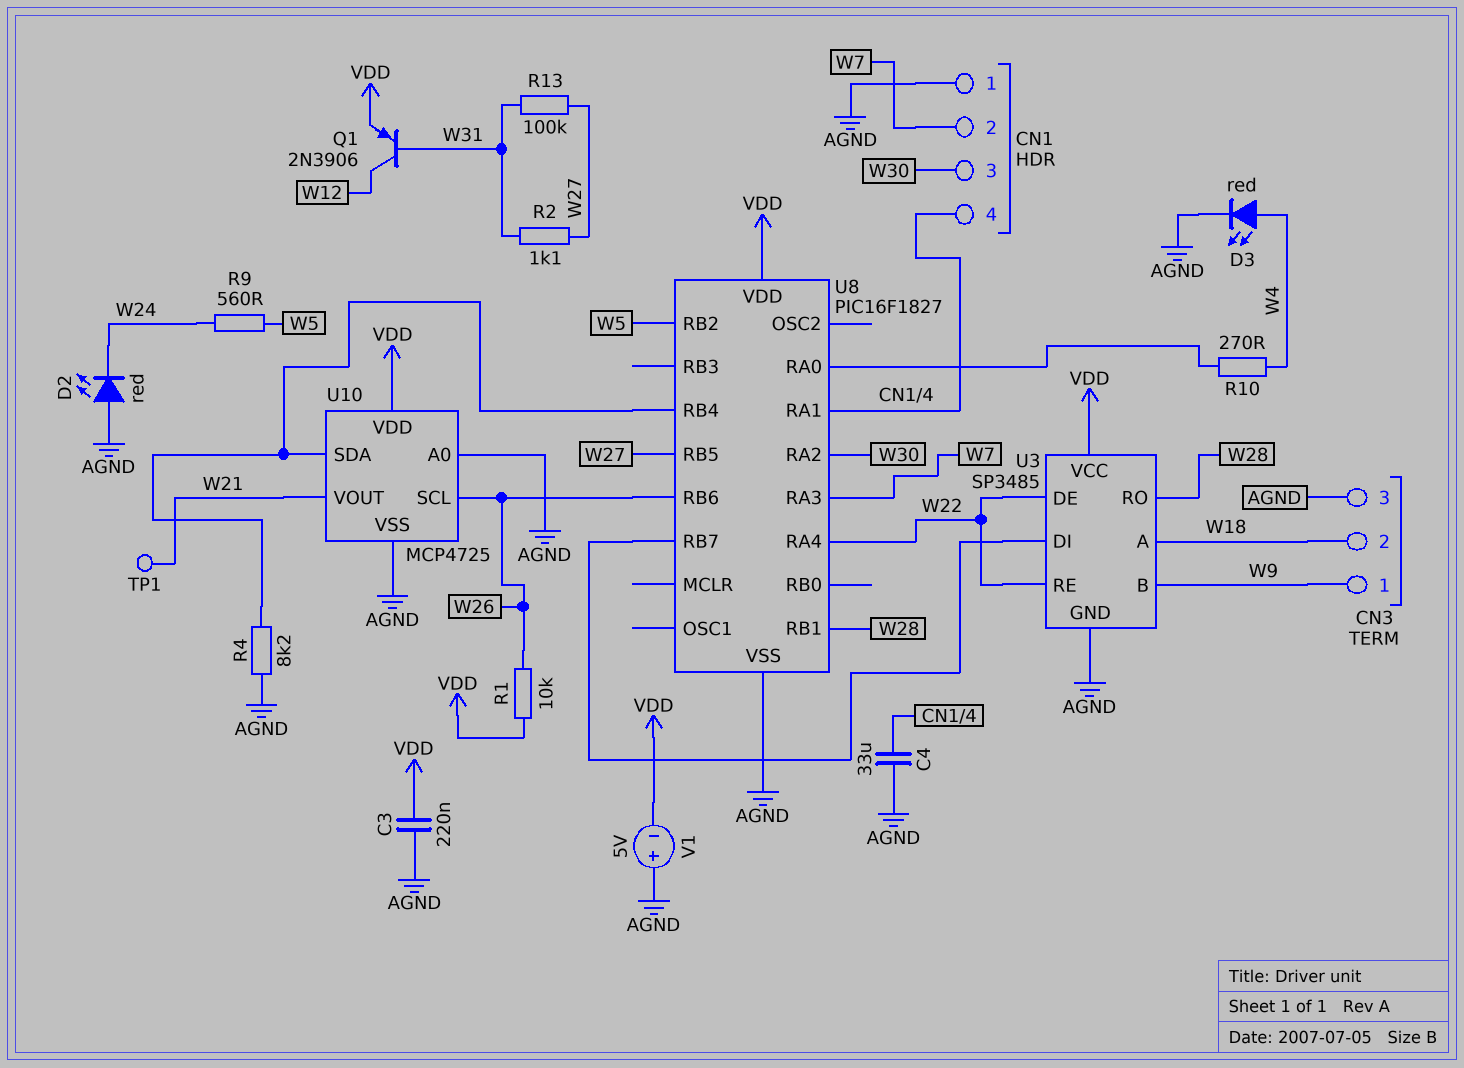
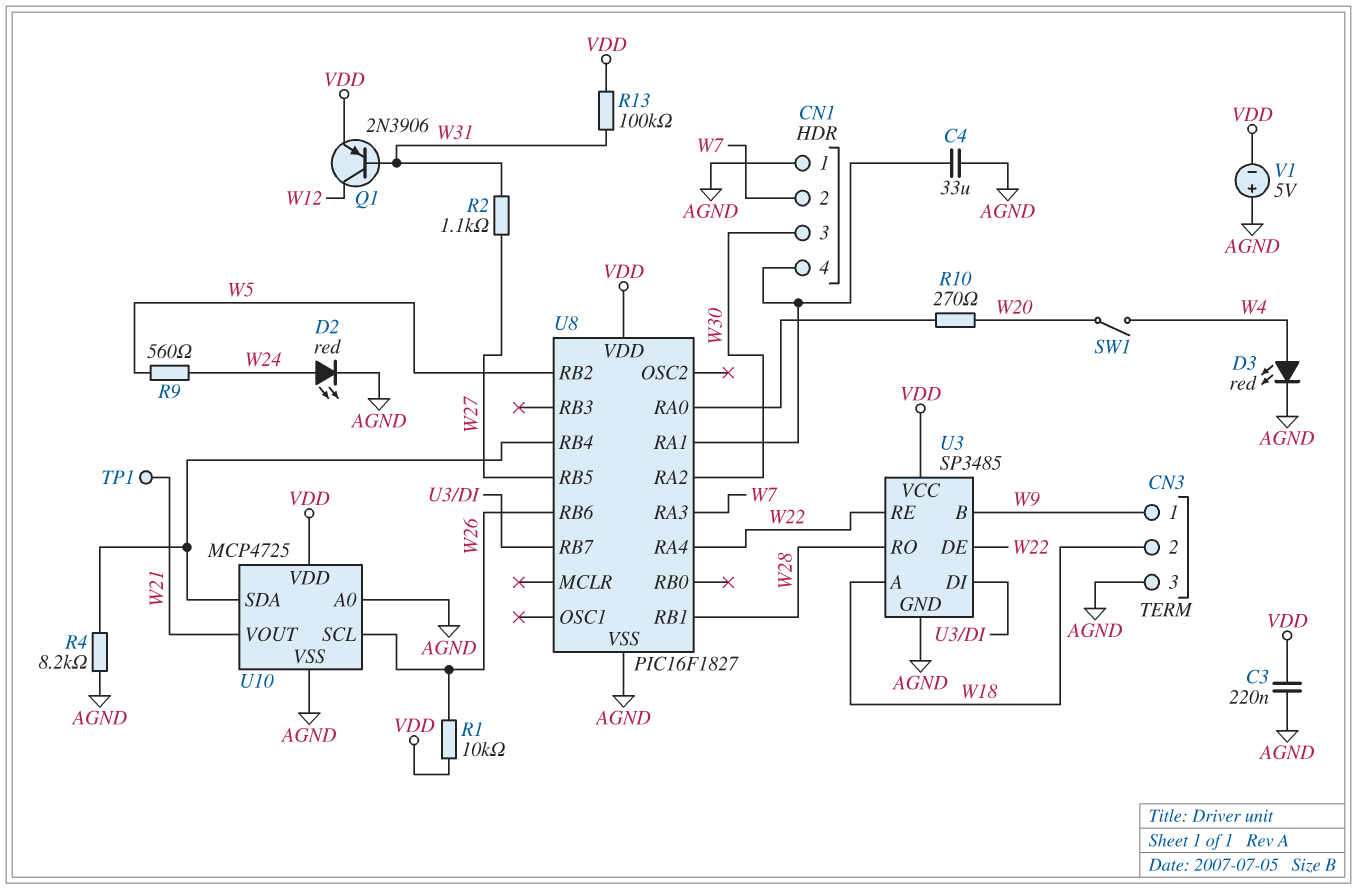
D2: LED red (A AGND, K W24) -> LED red (A W24, K AGND)
R10: 270 (U8/RA0, W4) -> 270 (U8/RA0, W20)
R13: 100k (W27, W31) -> 100k (VDD, W31)
SW1: none -> switch (W4, W20)

